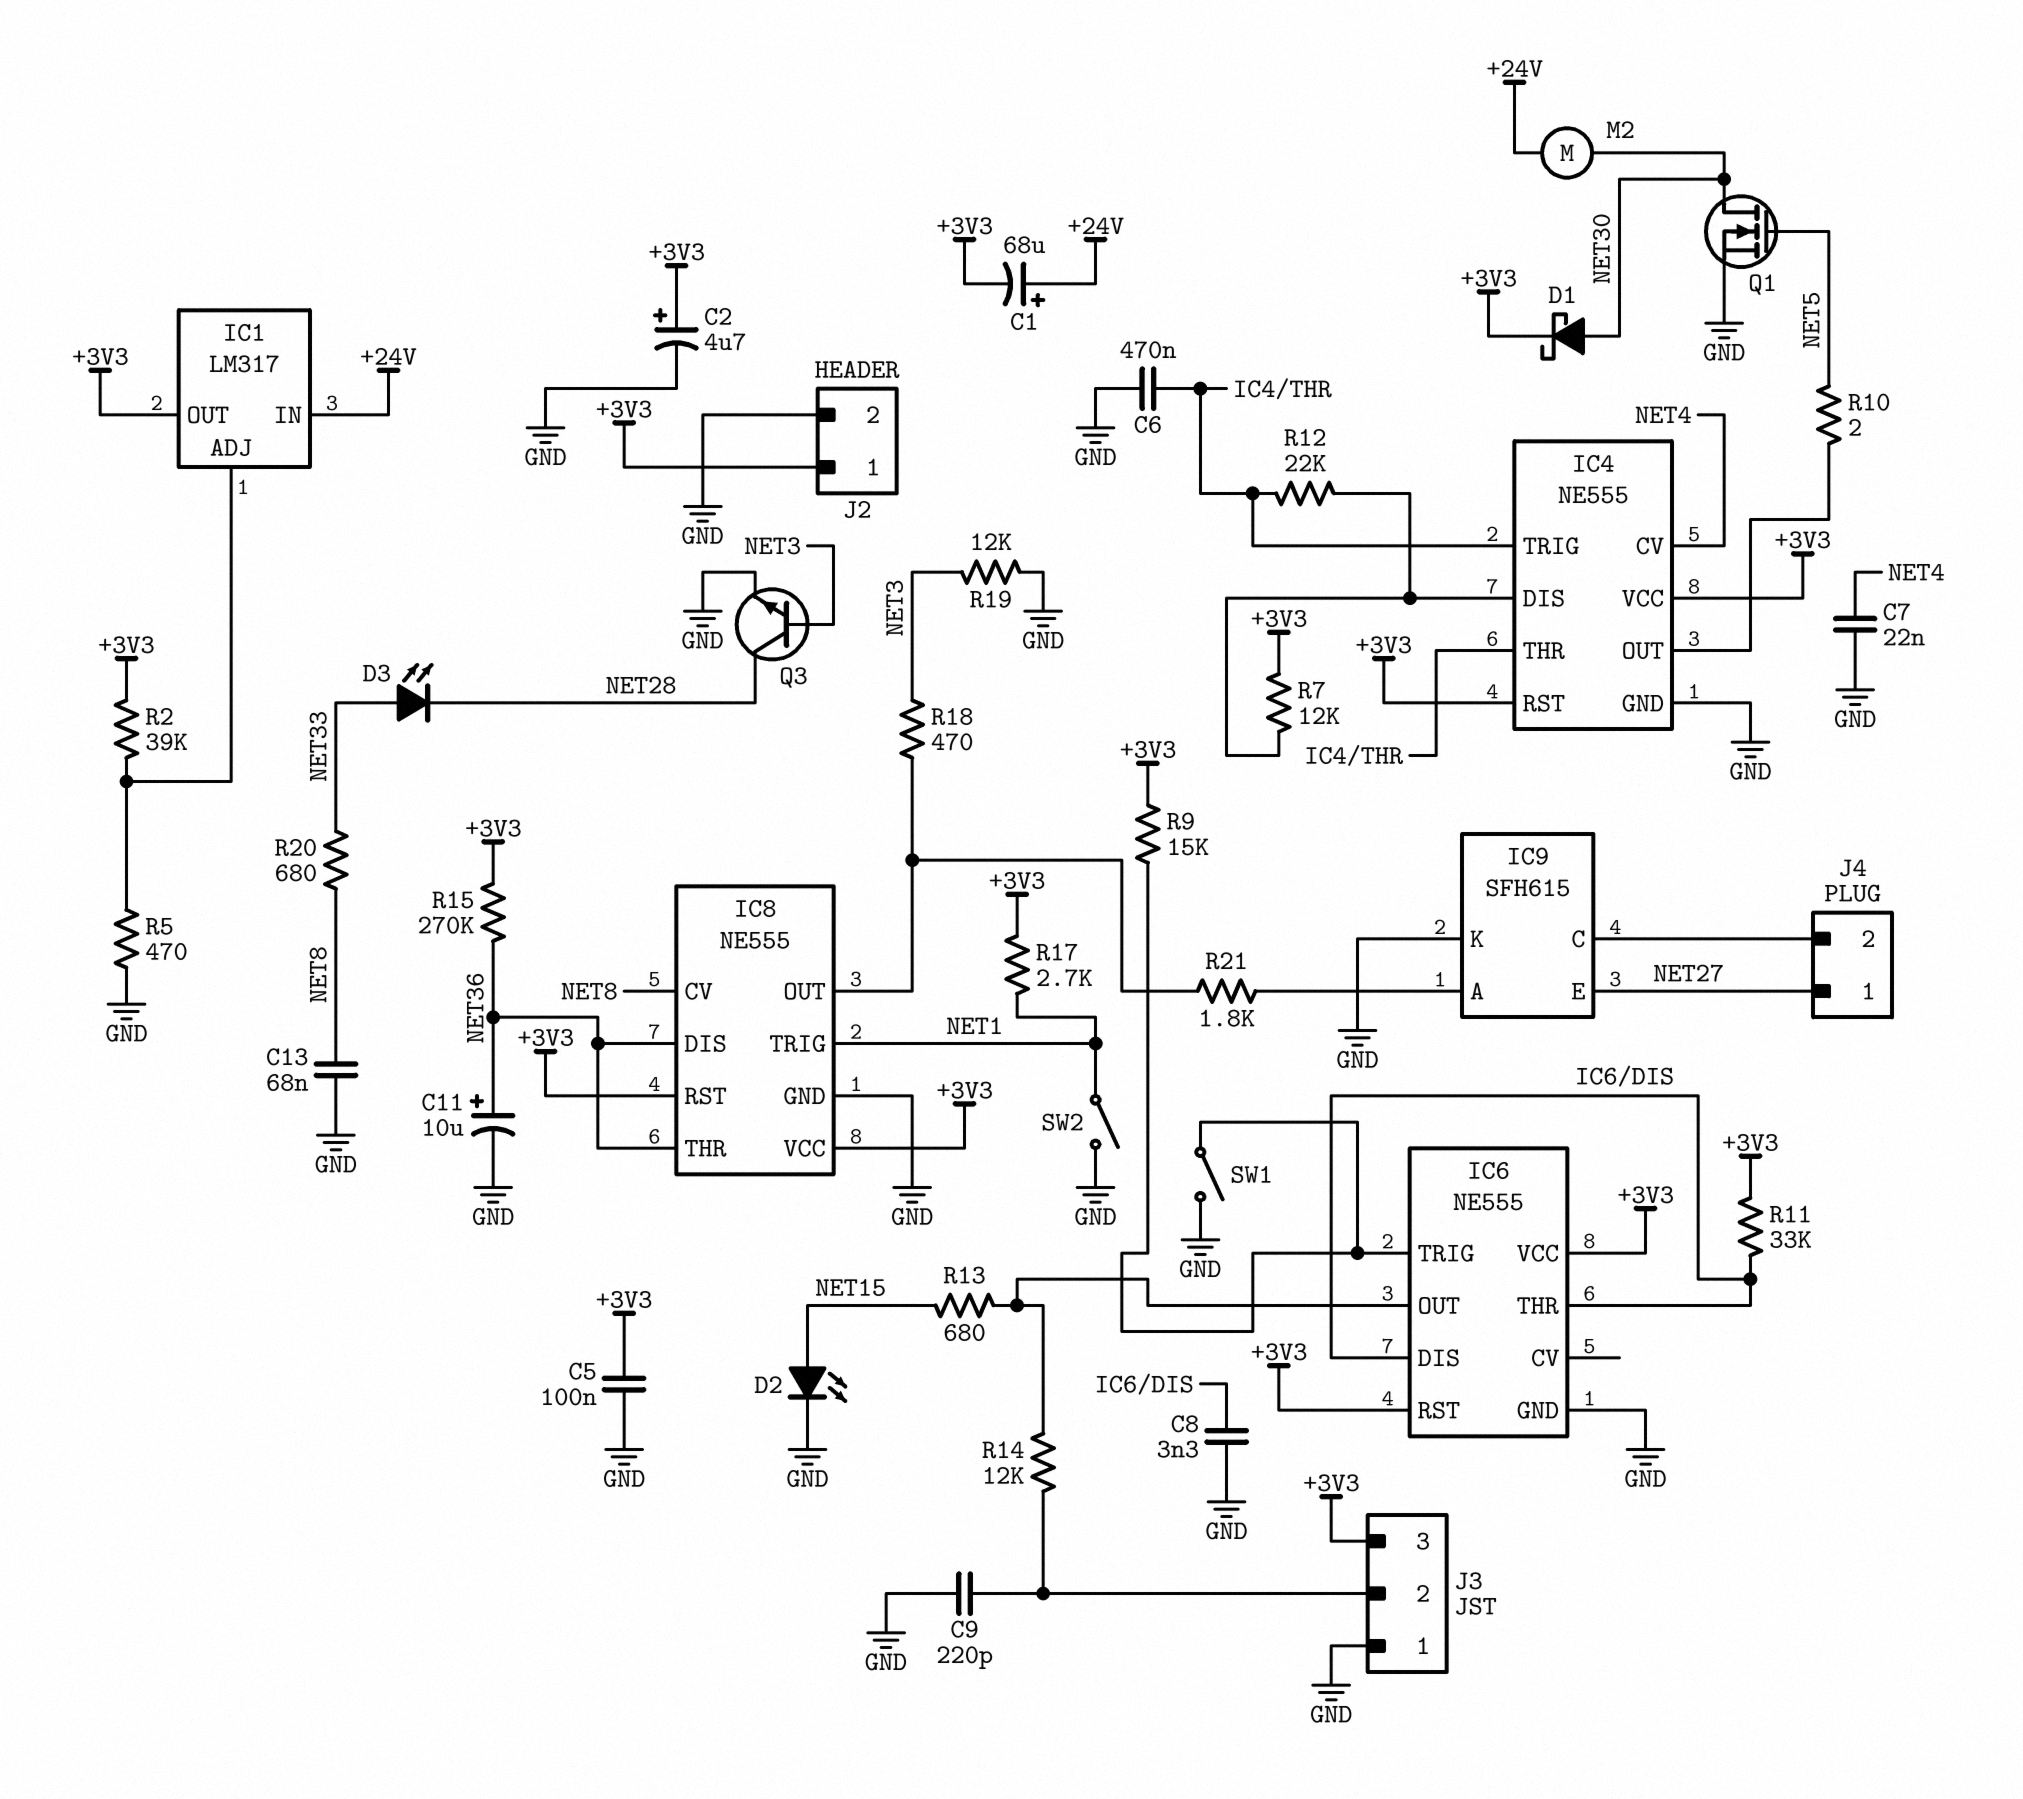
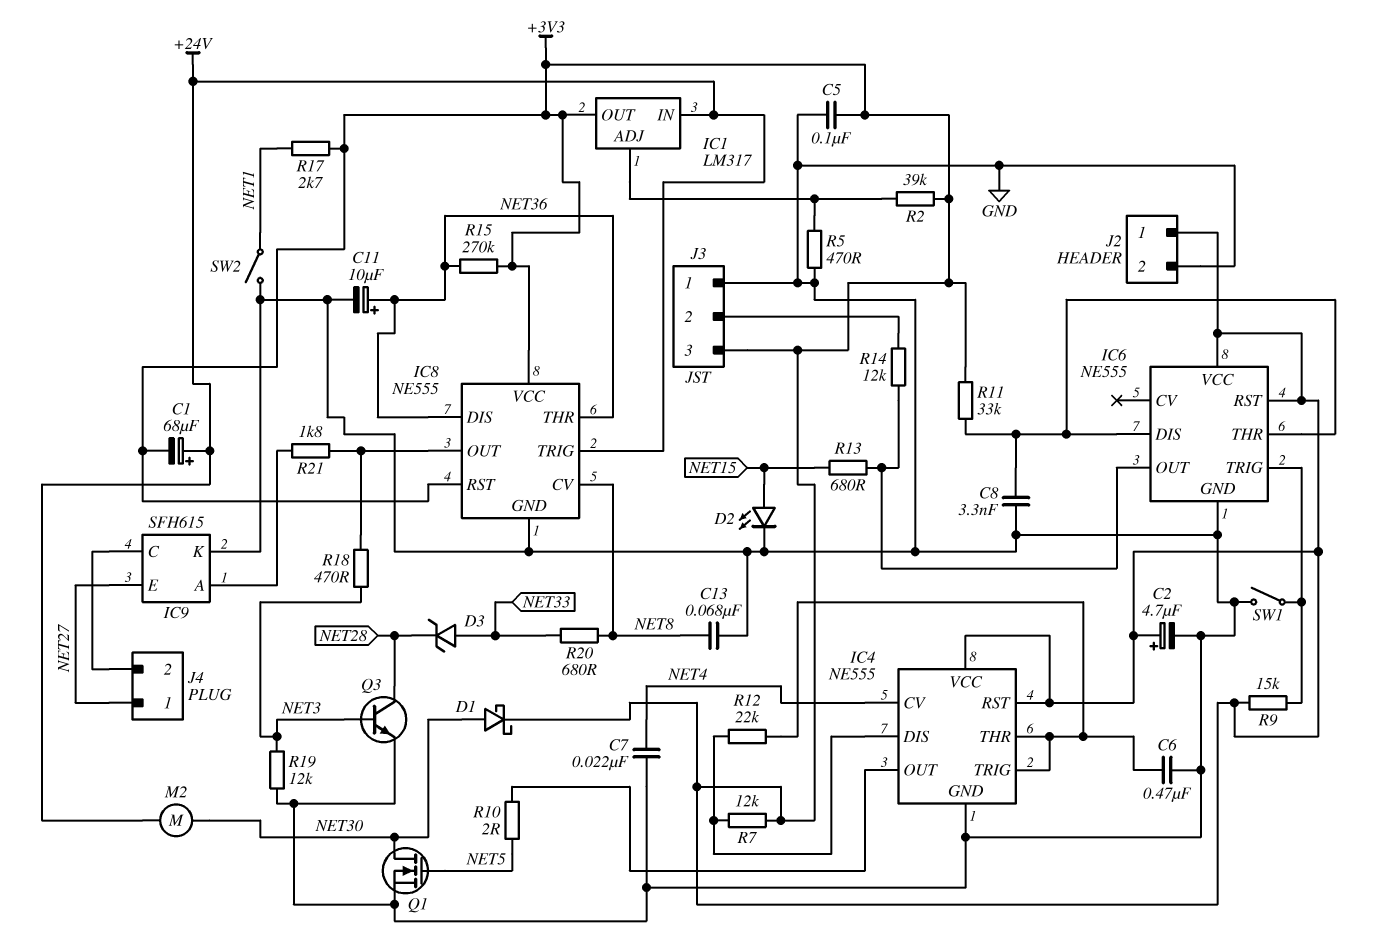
C9: 220pF (GND, J3/2) -> none
D3: LED (A NET33, K NET28) -> zener (A NET33, K NET28)
IC8 pin TRIG: NET1 -> +24V

